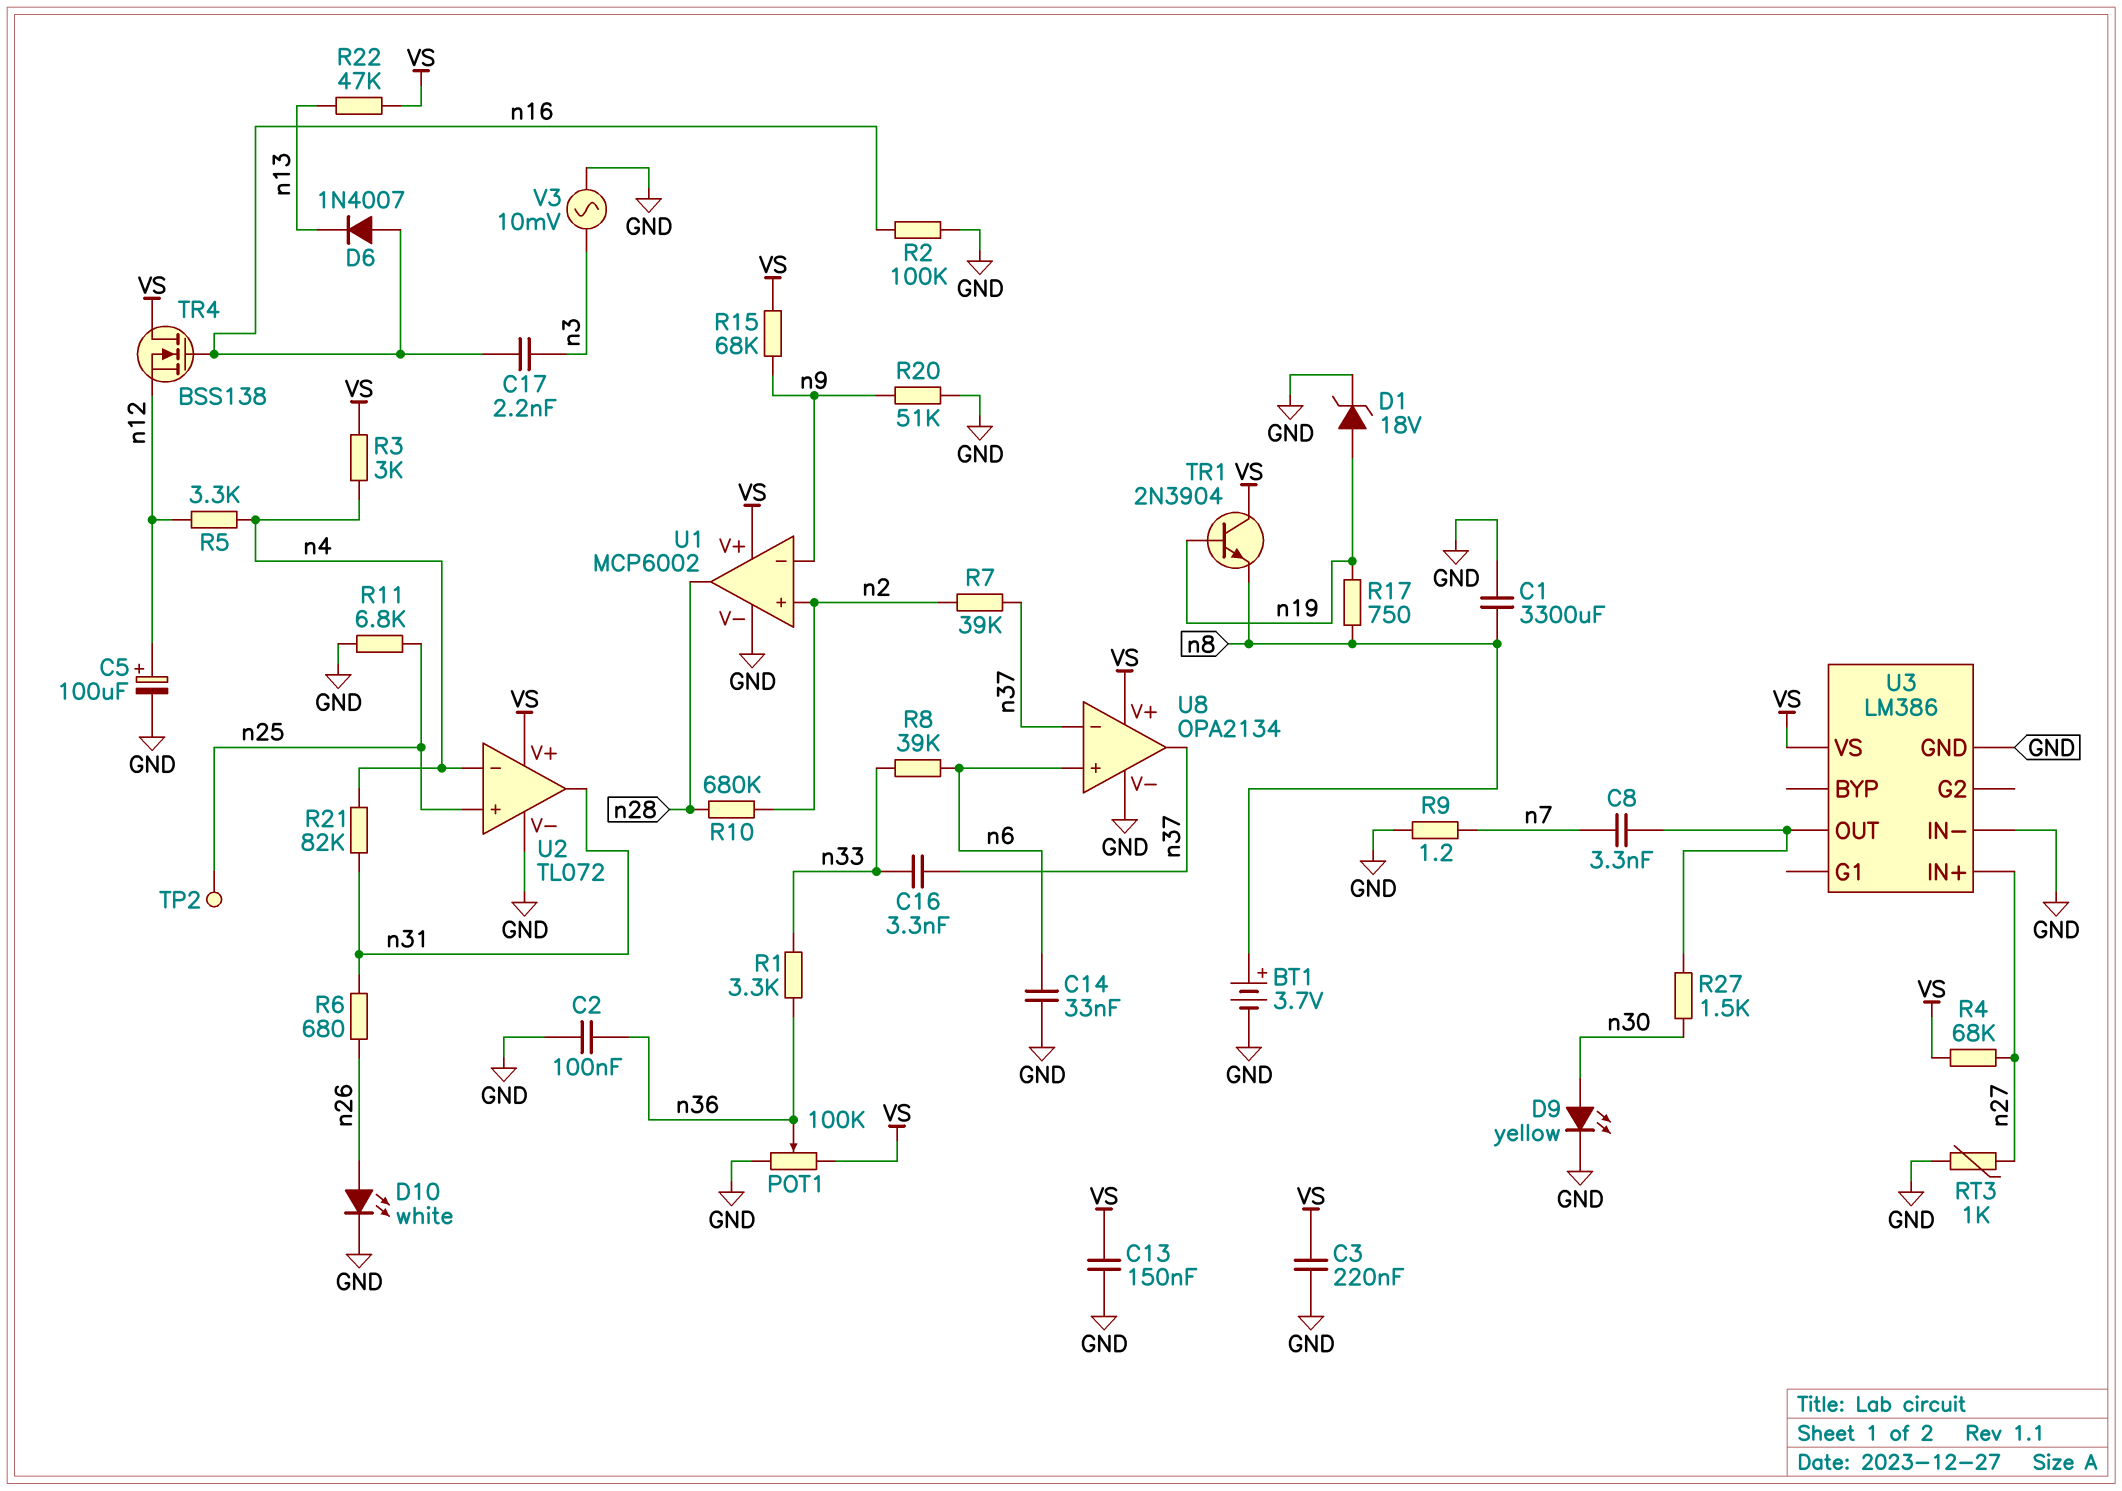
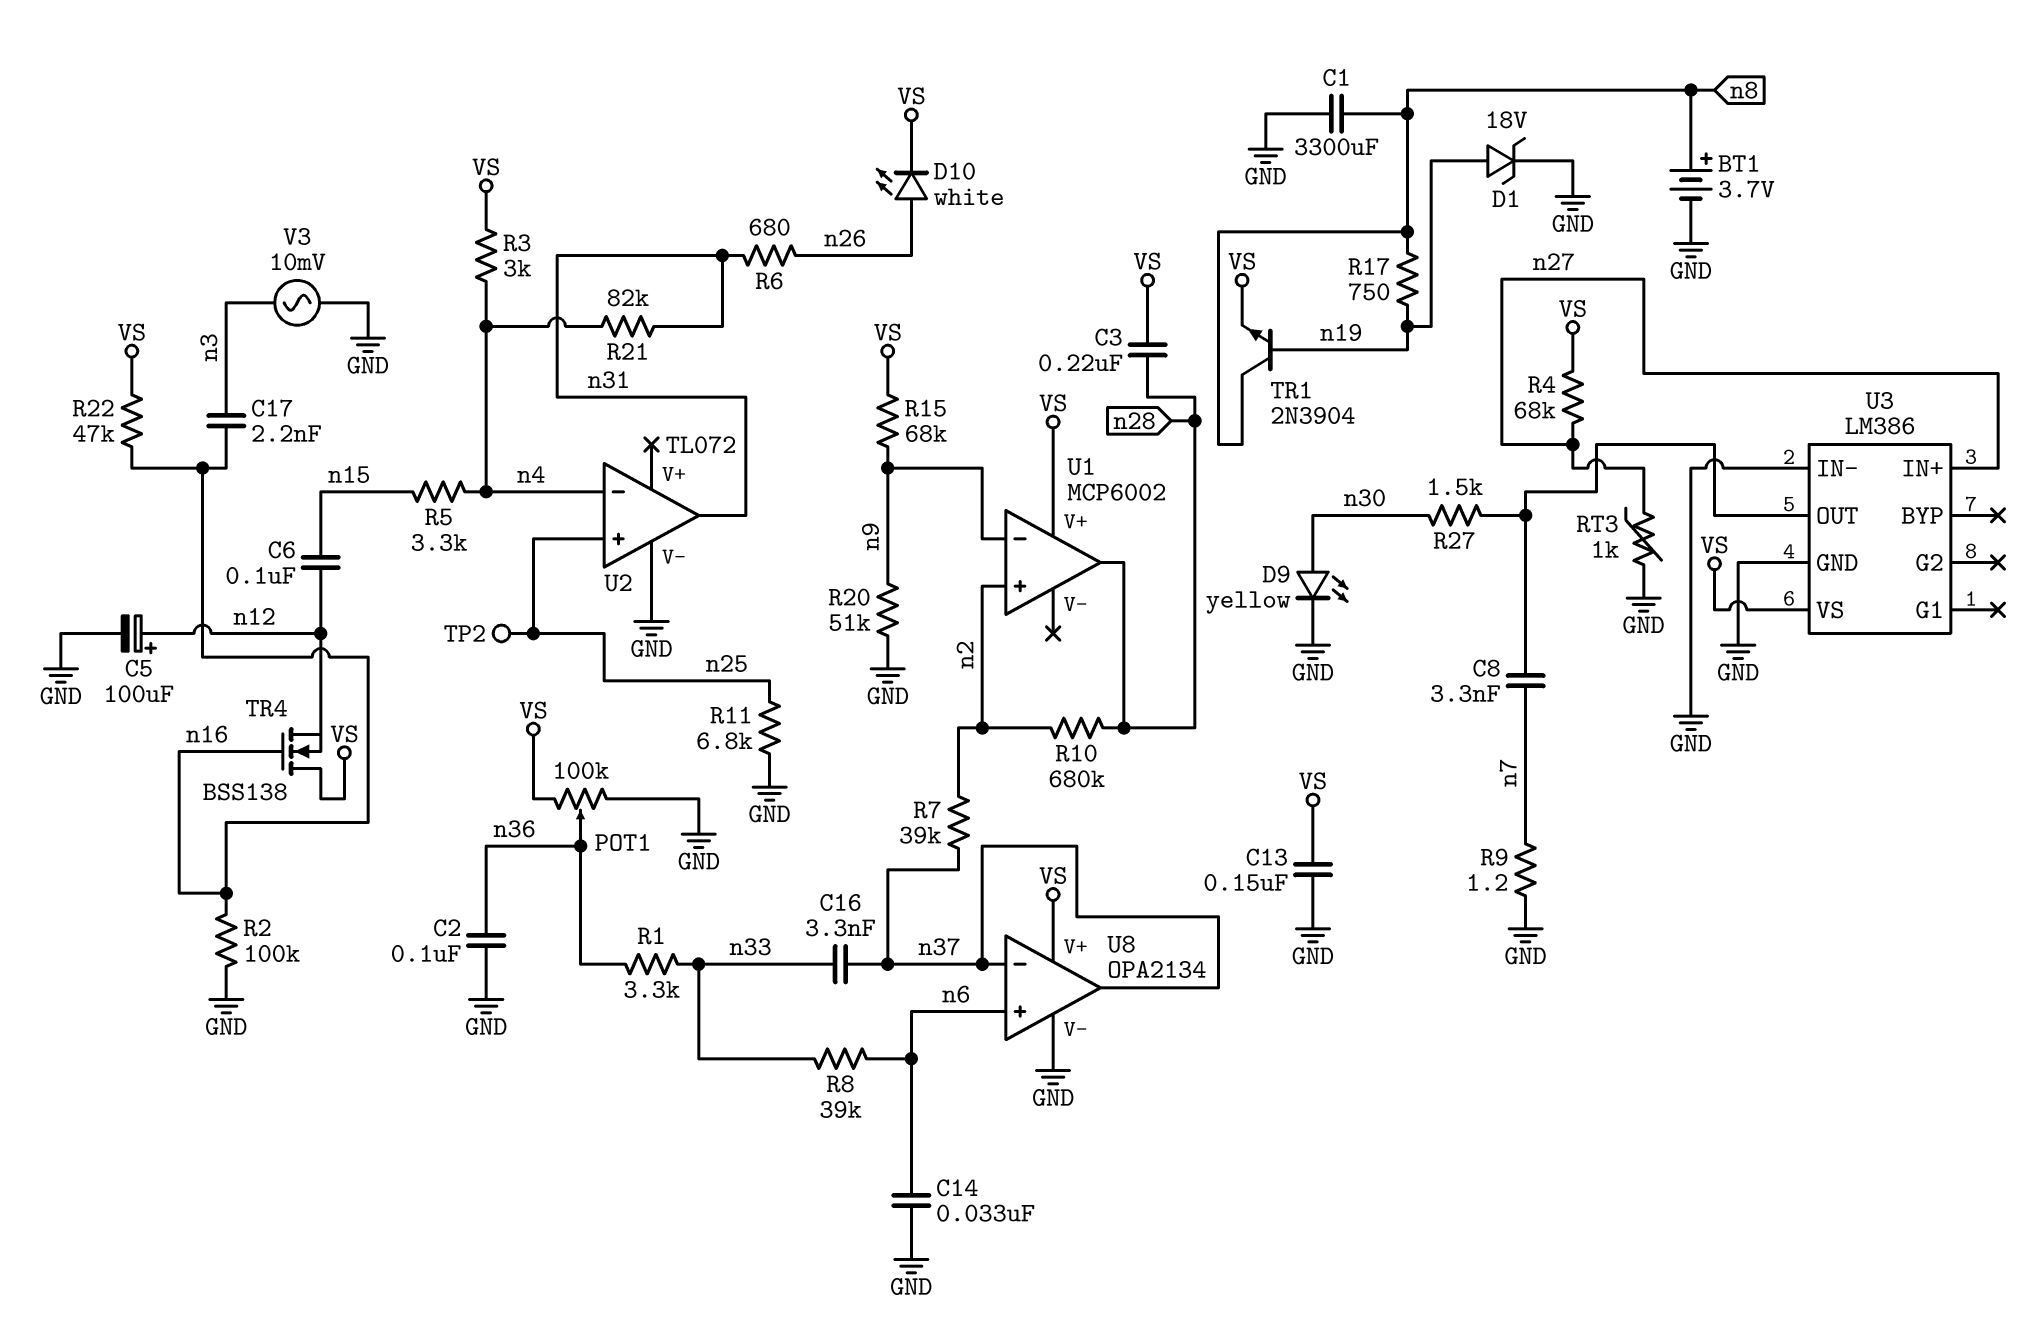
C3: 220nF (GND, VS) -> 220nF (VS, n28)
C6: none -> 100nF (n12, n15)
D6: diode 1N4007 (A n16, K n13) -> none
D10: LED white (A n26, K GND) -> LED white (A n26, K VS)
R5: 3.3k (n4, n12) -> 3.3k (n4, n15)
R22: 47k (VS, n13) -> 47k (VS, n16)
TR1: NPN 2N3904 (B n19, C VS, E n8) -> NPN 2N3904 (B n19, C n8, E VS)
U1 pin V-: GND -> none
U2 pin V+: VS -> none

